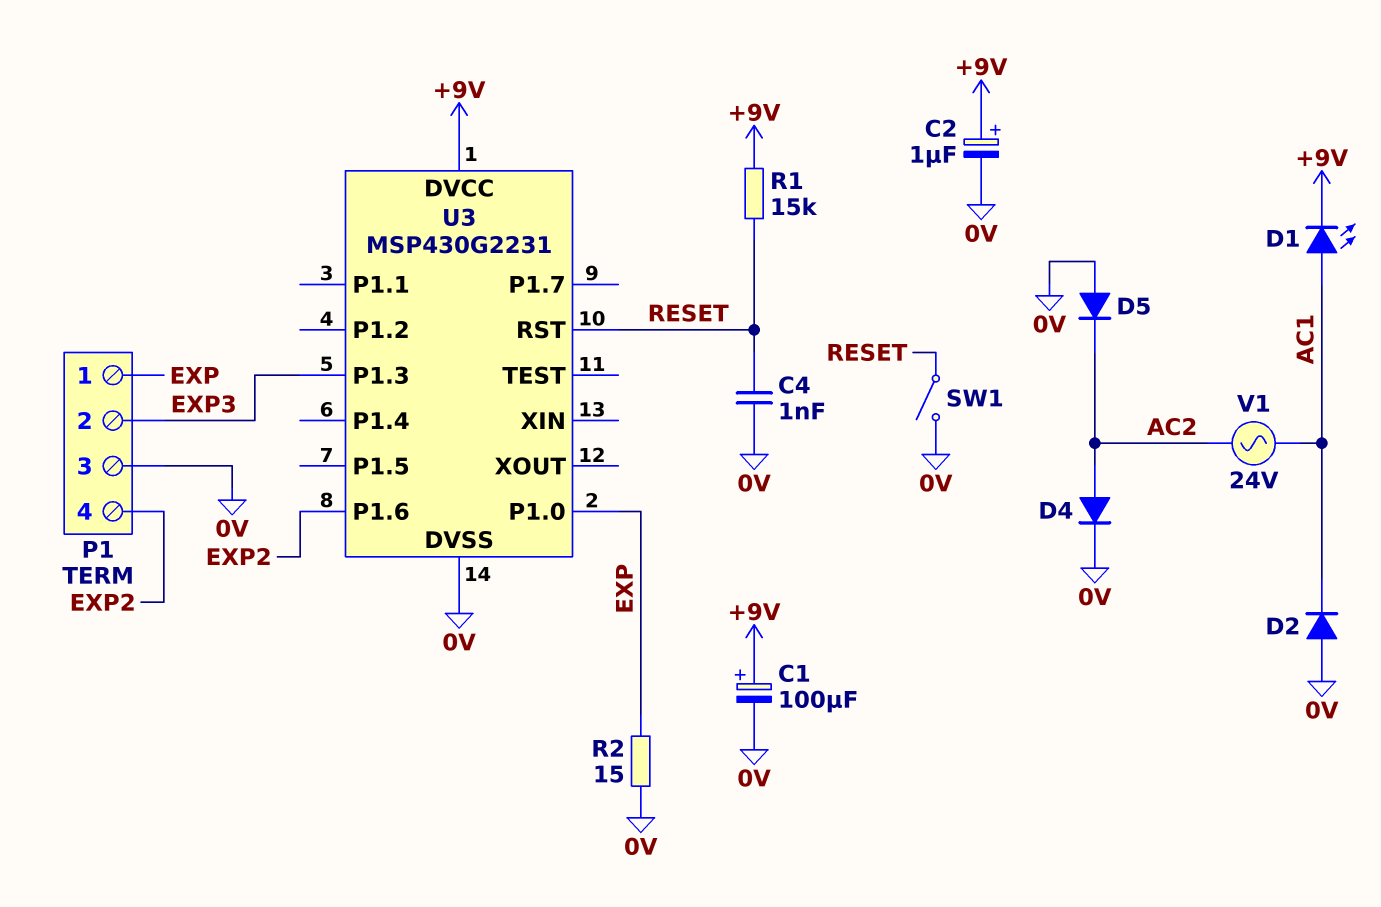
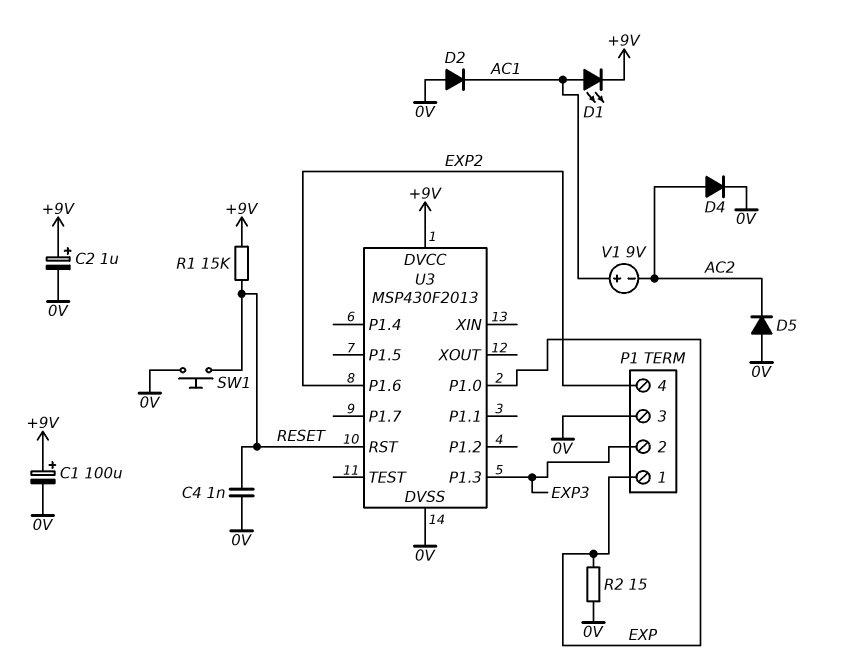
SW1: switch (0V, RESET) -> button (0V, RESET)
U3: MSP430G2231 -> MSP430F2013
V1: AC 24V (AC1, AC2) -> 9V (plus AC1, minus AC2)

